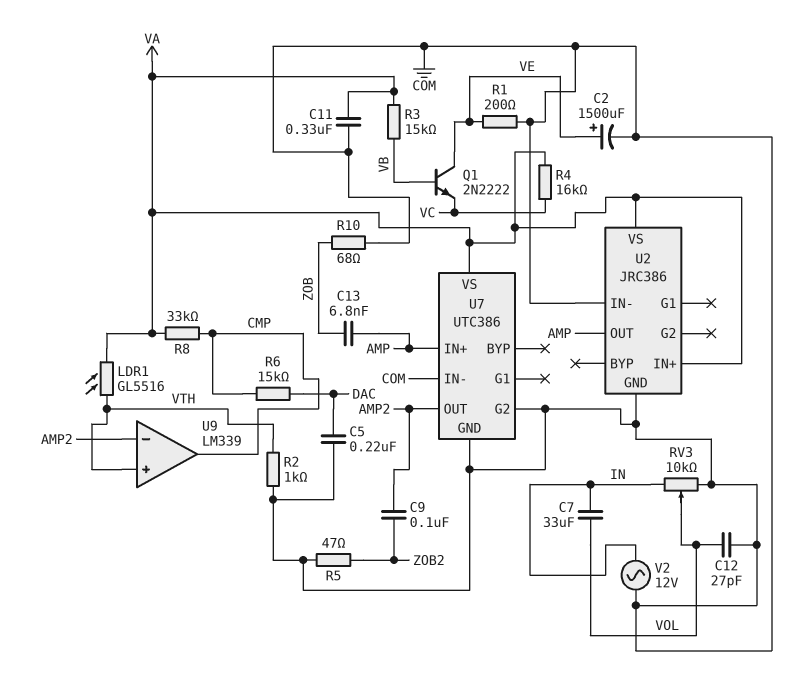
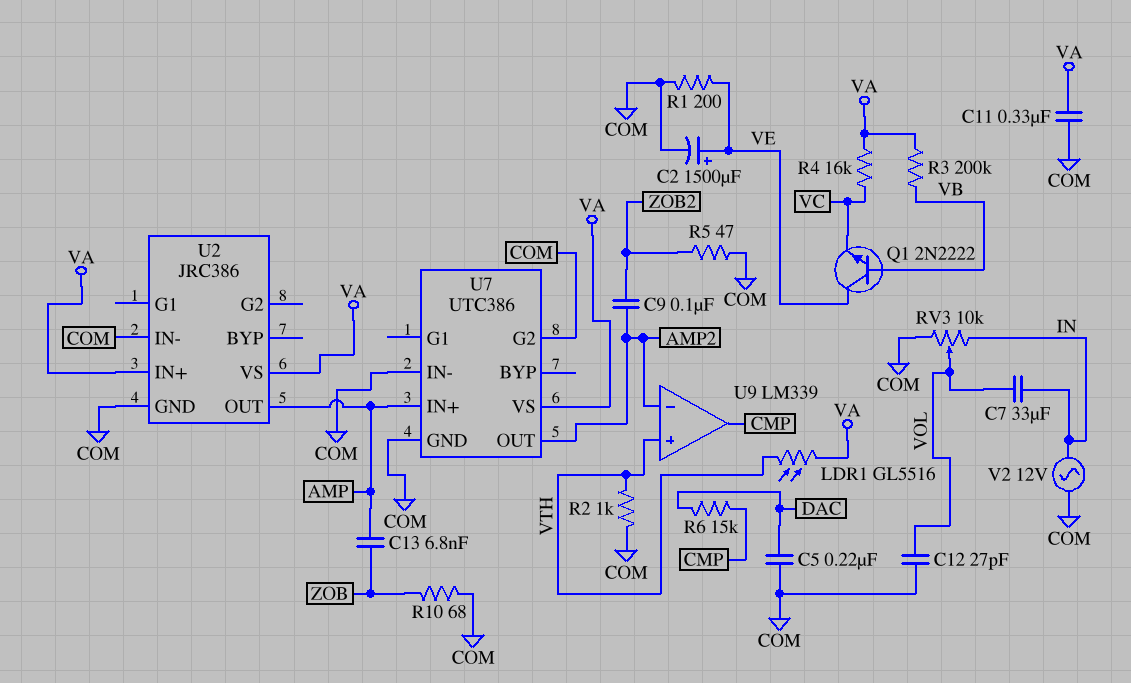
R3: 15k (VA, VB) -> 200k (VA, VB)
R8: 33k (CMP, VA) -> none

